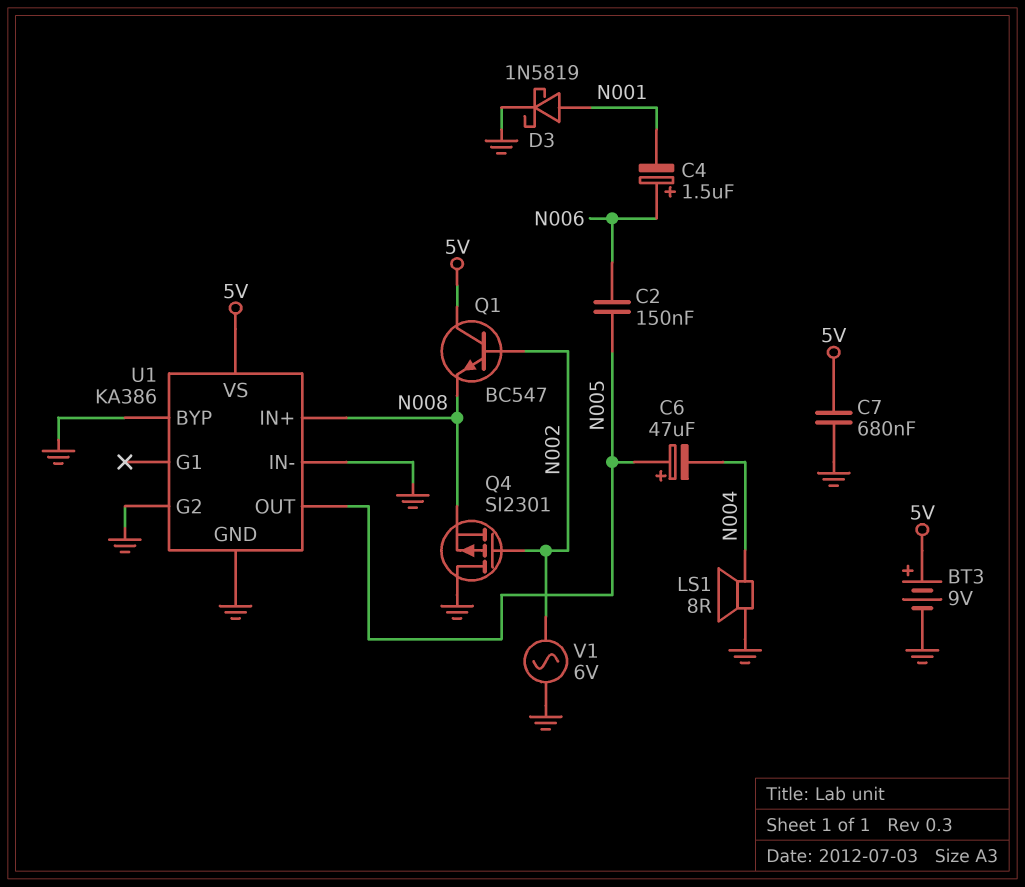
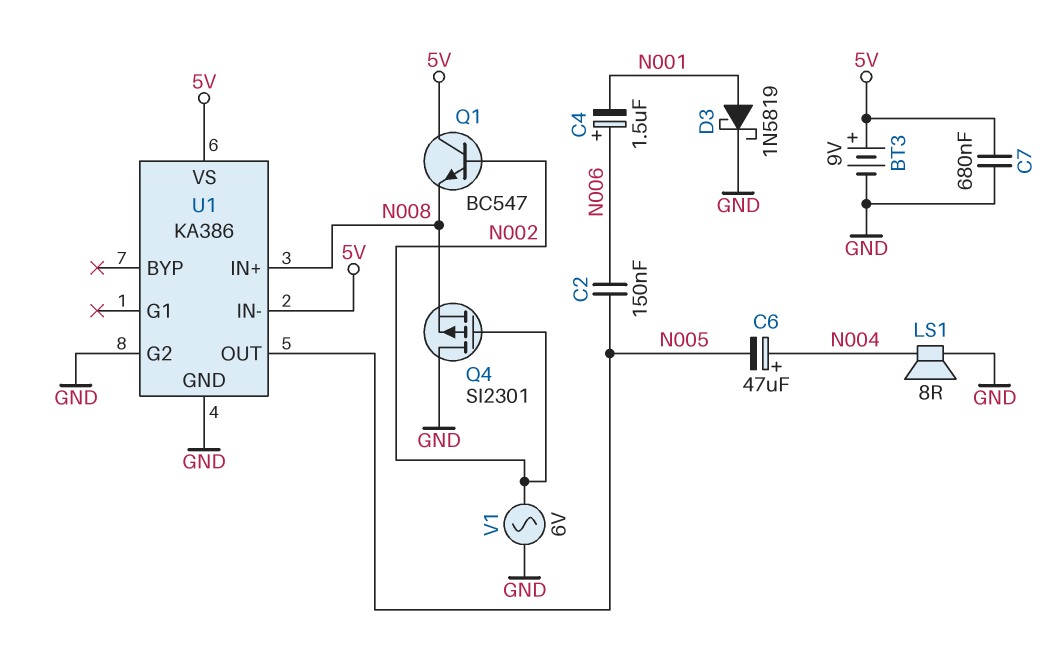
C6: 47uF (plus N005, minus N004) -> 47uF (plus N004, minus N005)
U1 pin BYP: GND -> none
U1 pin IN-: GND -> 5V

